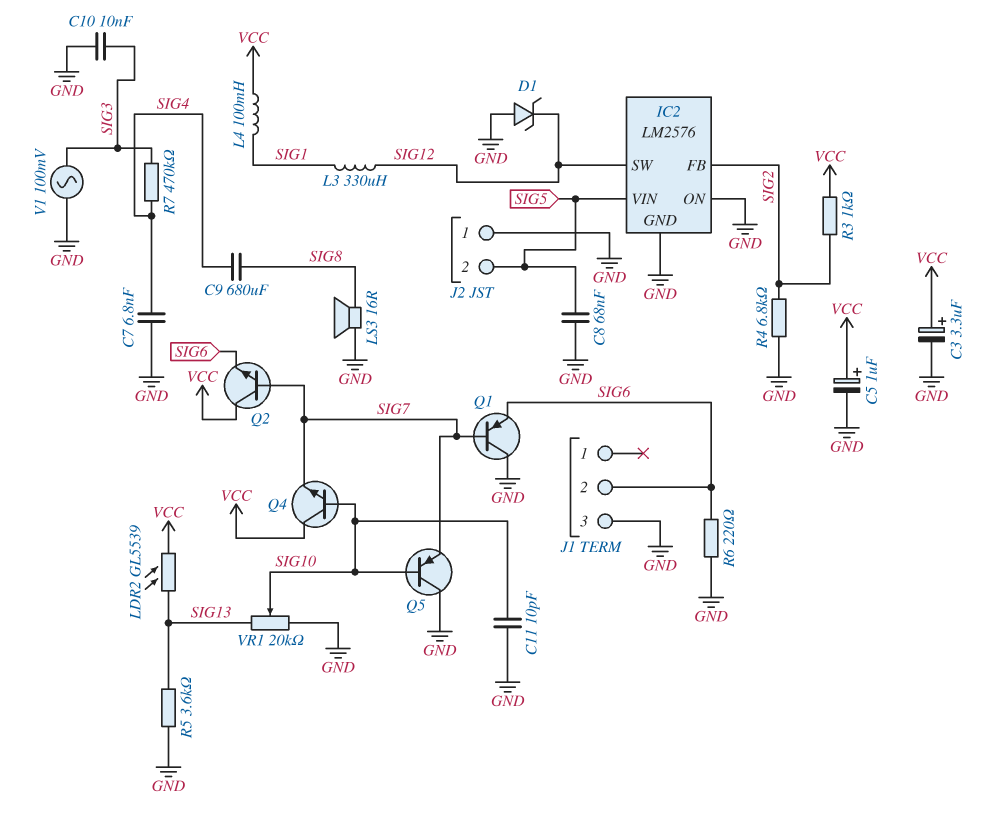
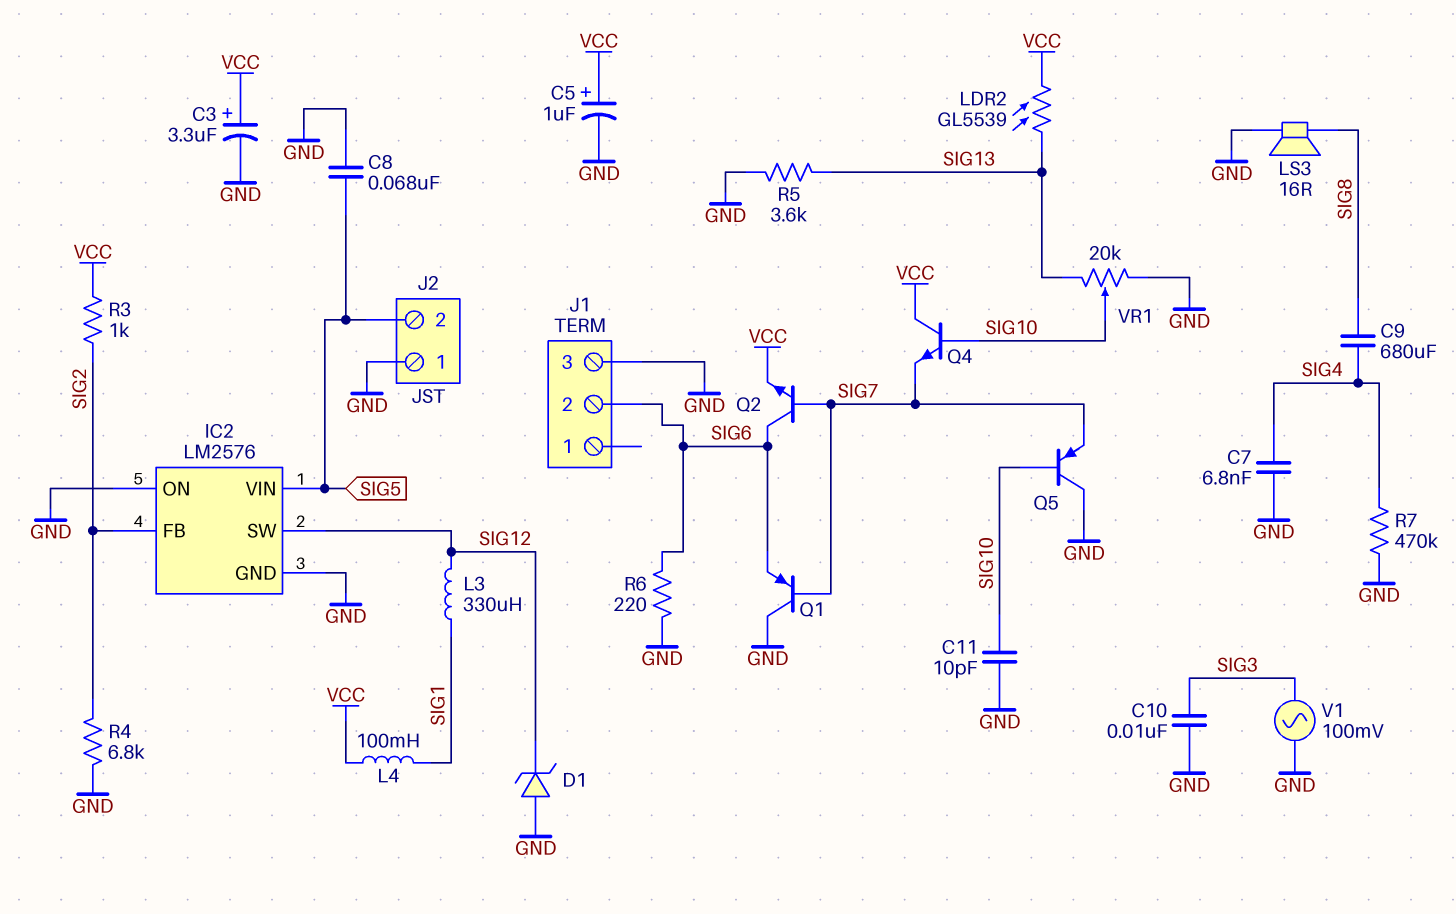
Q2: NPN (B SIG7, C VCC, E SIG6) -> NPN (B SIG7, C SIG6, E VCC)
R7: 470k (SIG3, SIG4) -> 470k (GND, SIG4)

